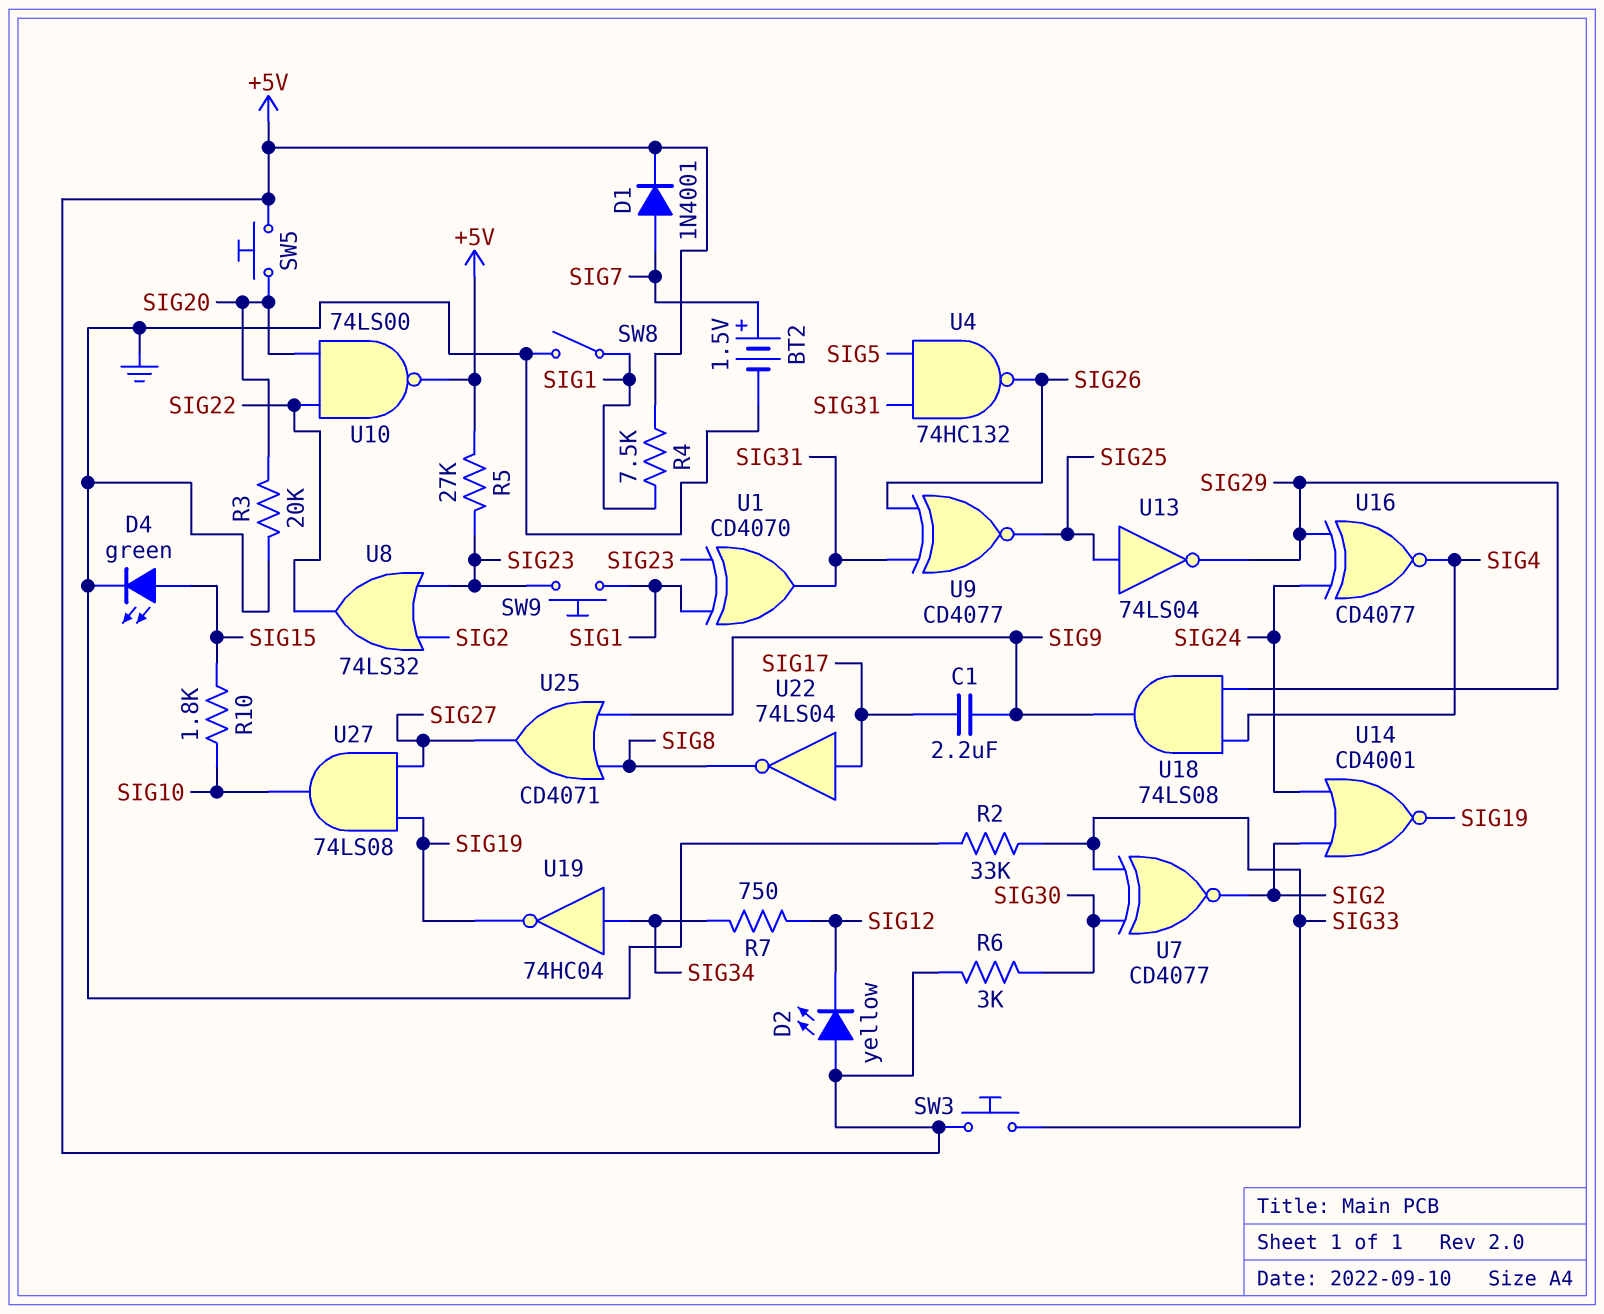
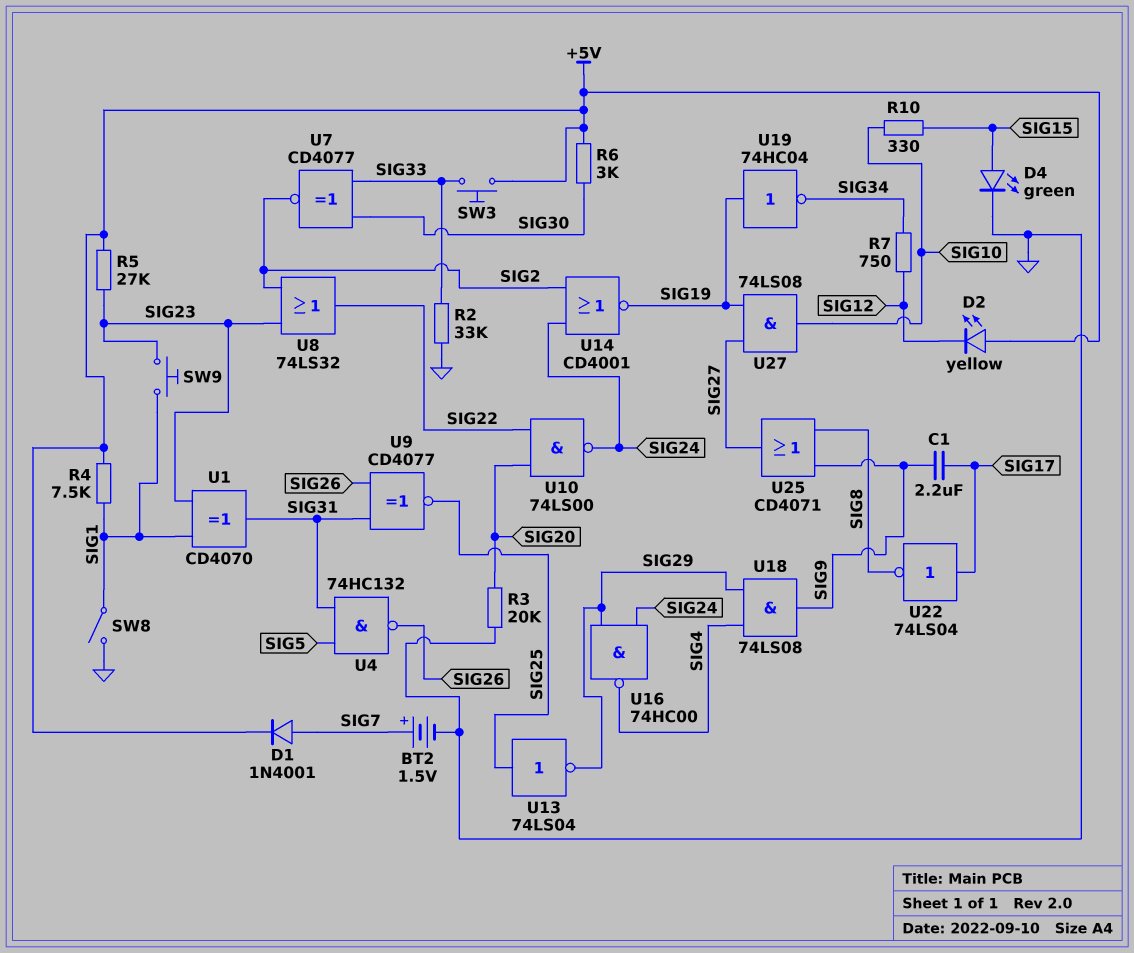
R10: 1.8k (SIG10, SIG15) -> 330 (SIG10, SIG15)
SW5: button (+5V, SIG20) -> none
U10: NAND 74LS00 (in SIG20, in SIG22, out +5V) -> NAND 74LS00 (in SIG20, in SIG22, out SIG24)
U16: XNOR CD4077 (in SIG24, in SIG29, out SIG4) -> NAND 74HC00 (in SIG24, in SIG29, out SIG4)
U19: NOT 74HC04 (in SIG34, out SIG19) -> NOT 74HC04 (in SIG19, out SIG34)

